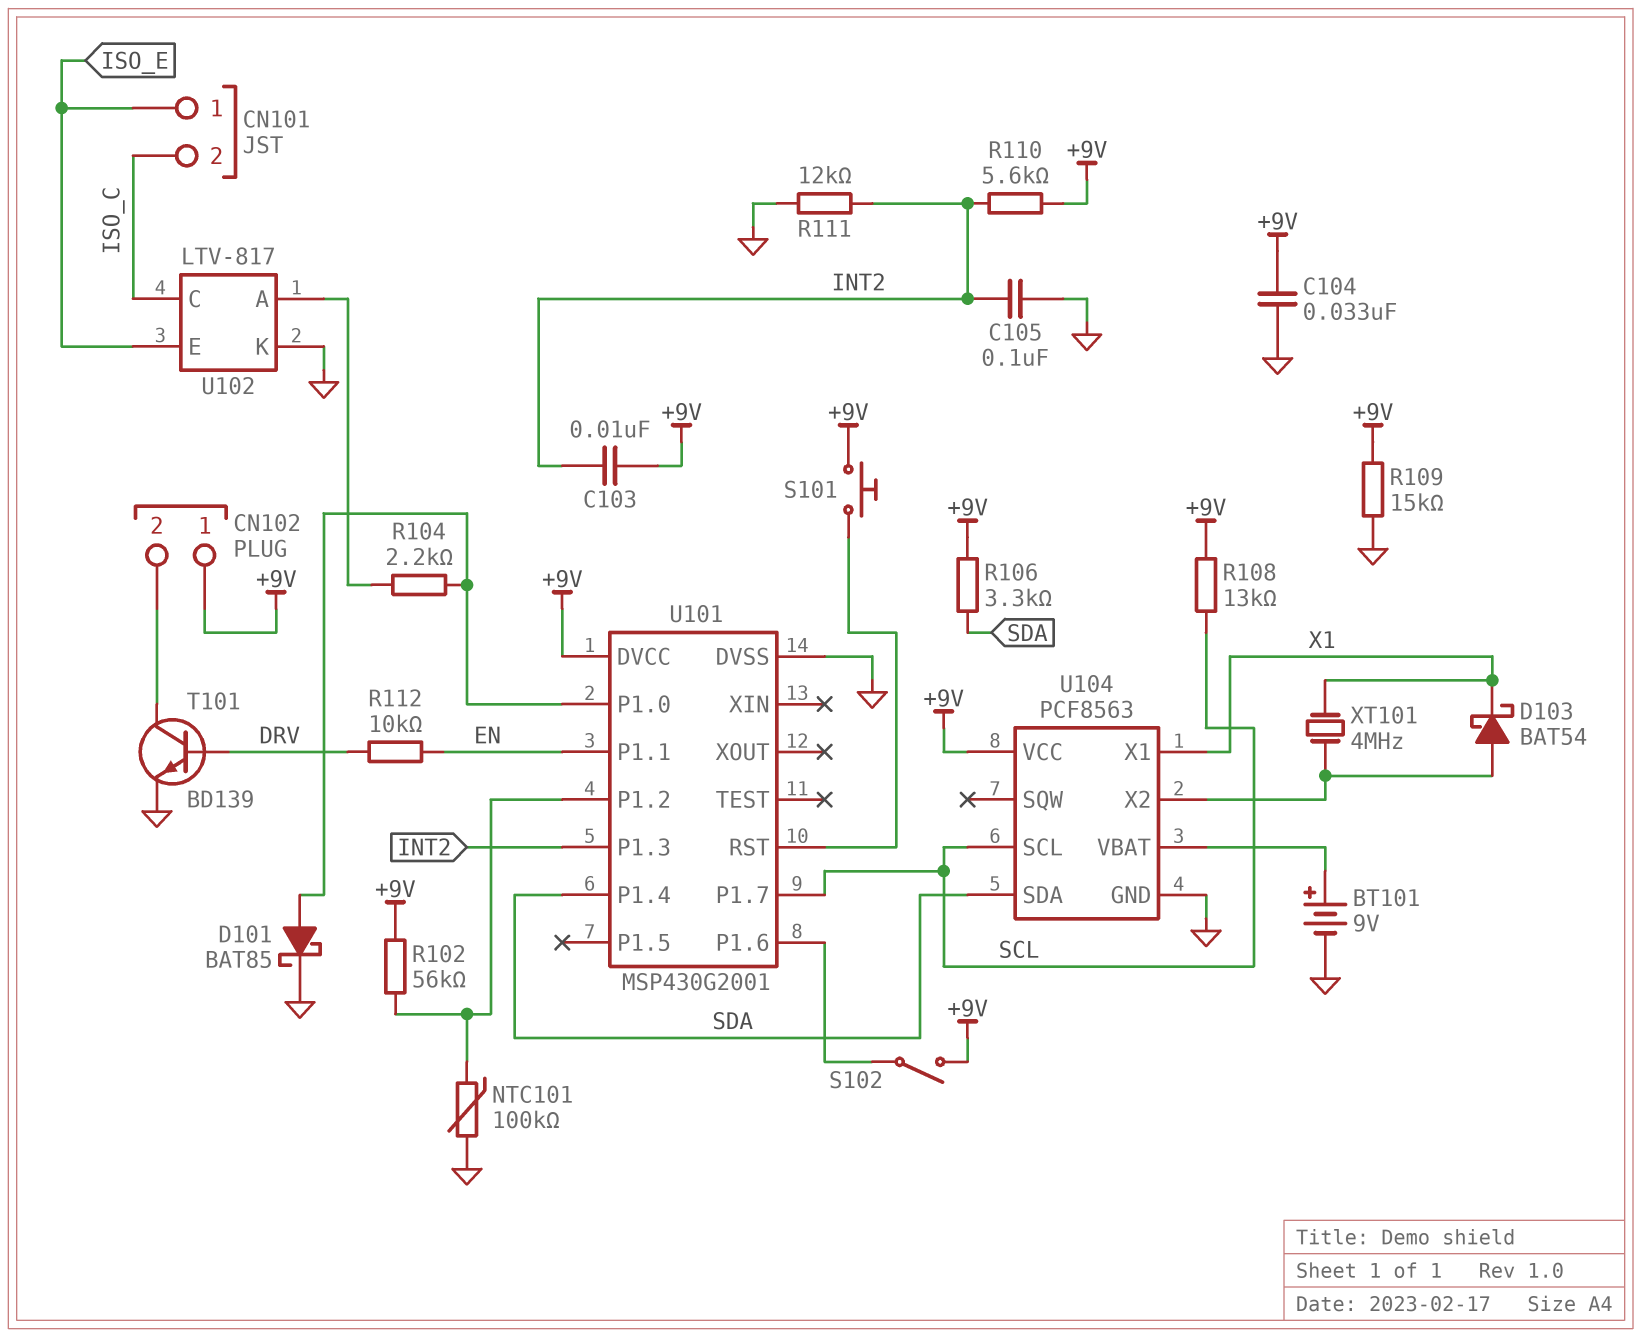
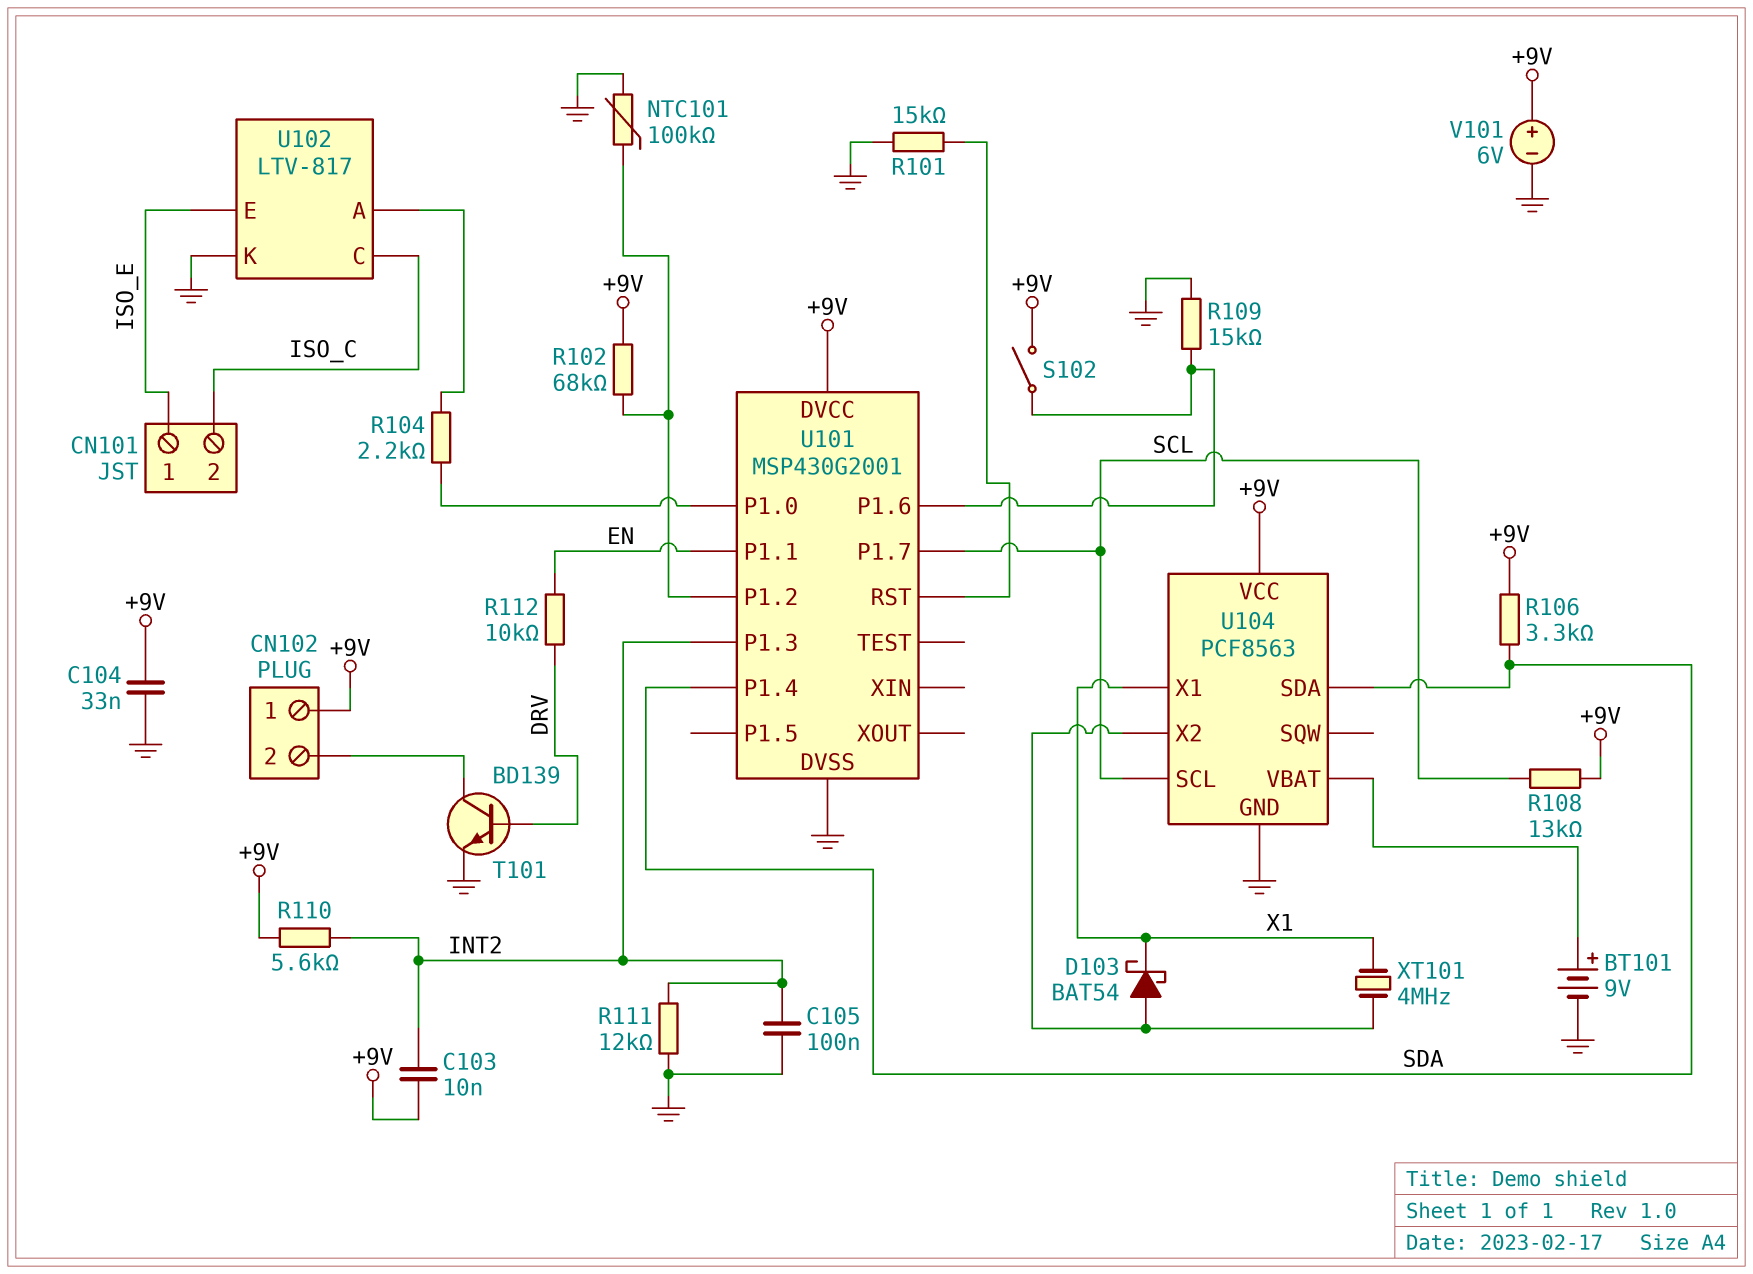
D101: schottky BAT85 (A U101/P1.0, K GND) -> none
R101: none -> 15k (GND, U101/RST)
R102: 56k (+9V, U101/P1.2) -> 68k (+9V, U101/P1.2)
R109: 15k (+9V, GND) -> 15k (GND, U101/P1.6)
S101: button (+9V, U101/RST) -> none
V101: none -> 6V (plus +9V, minus GND)

